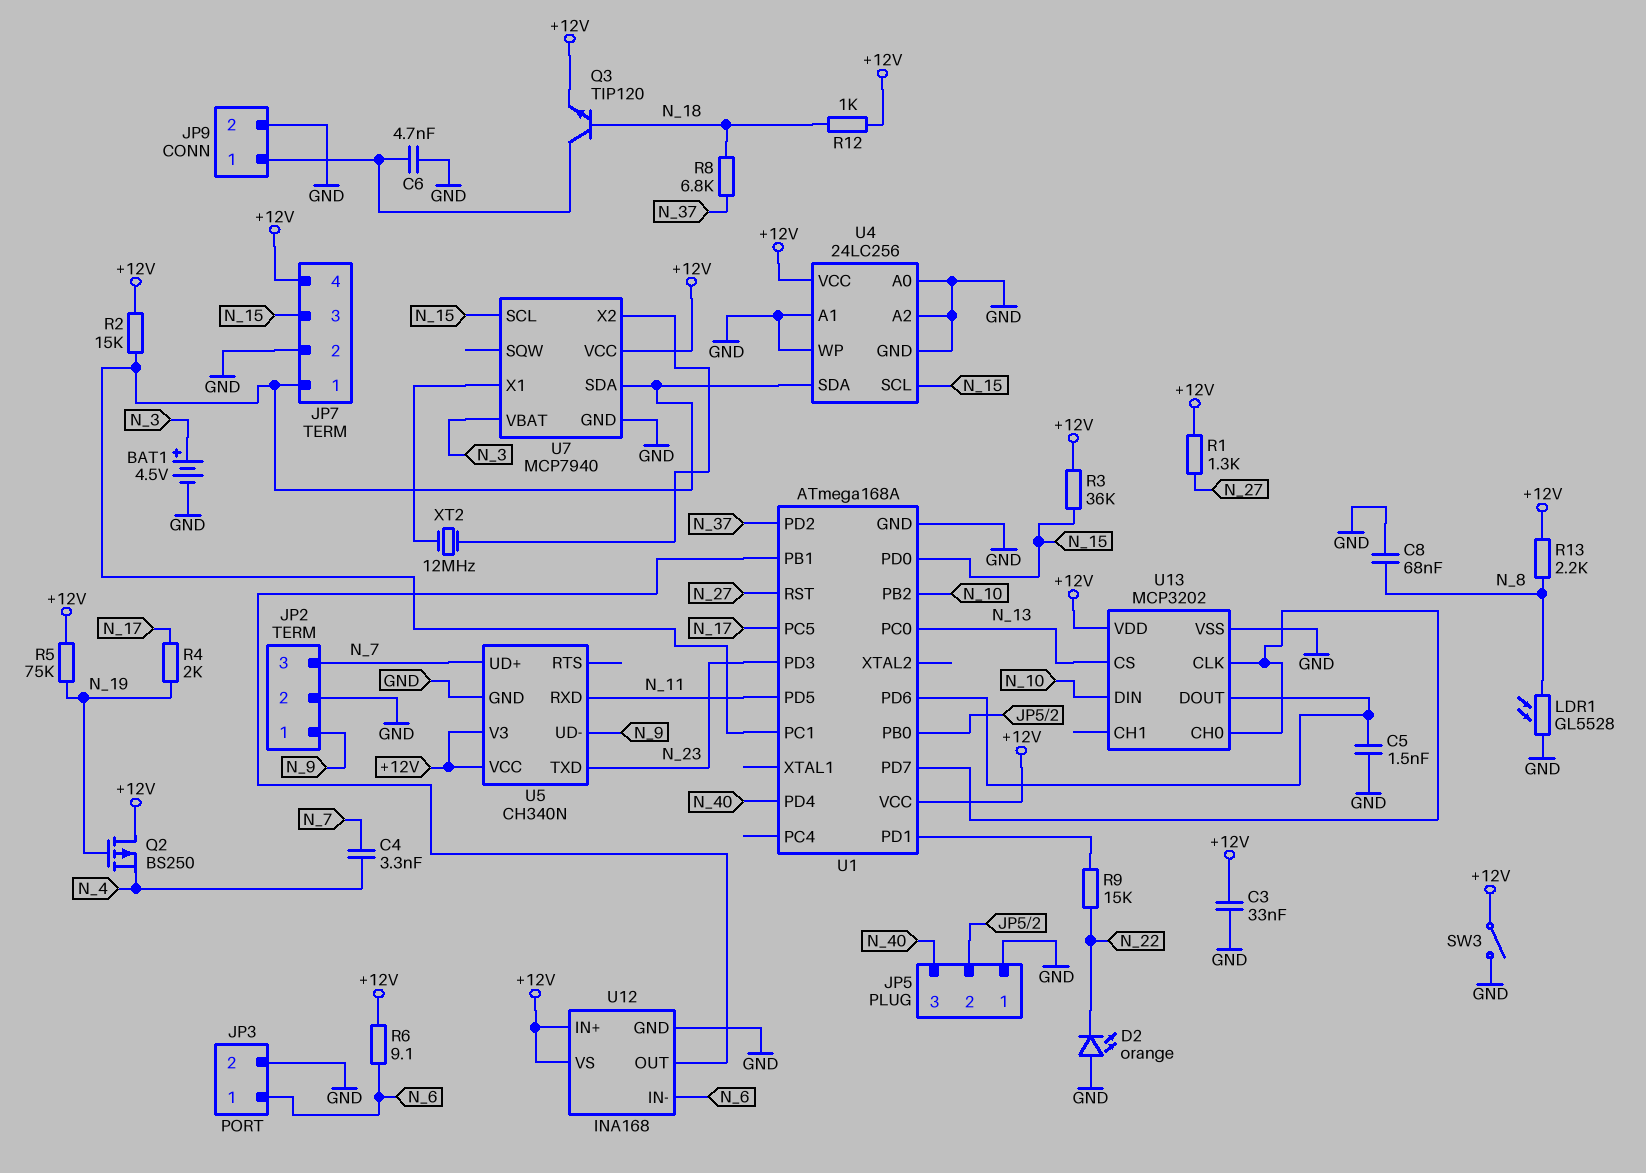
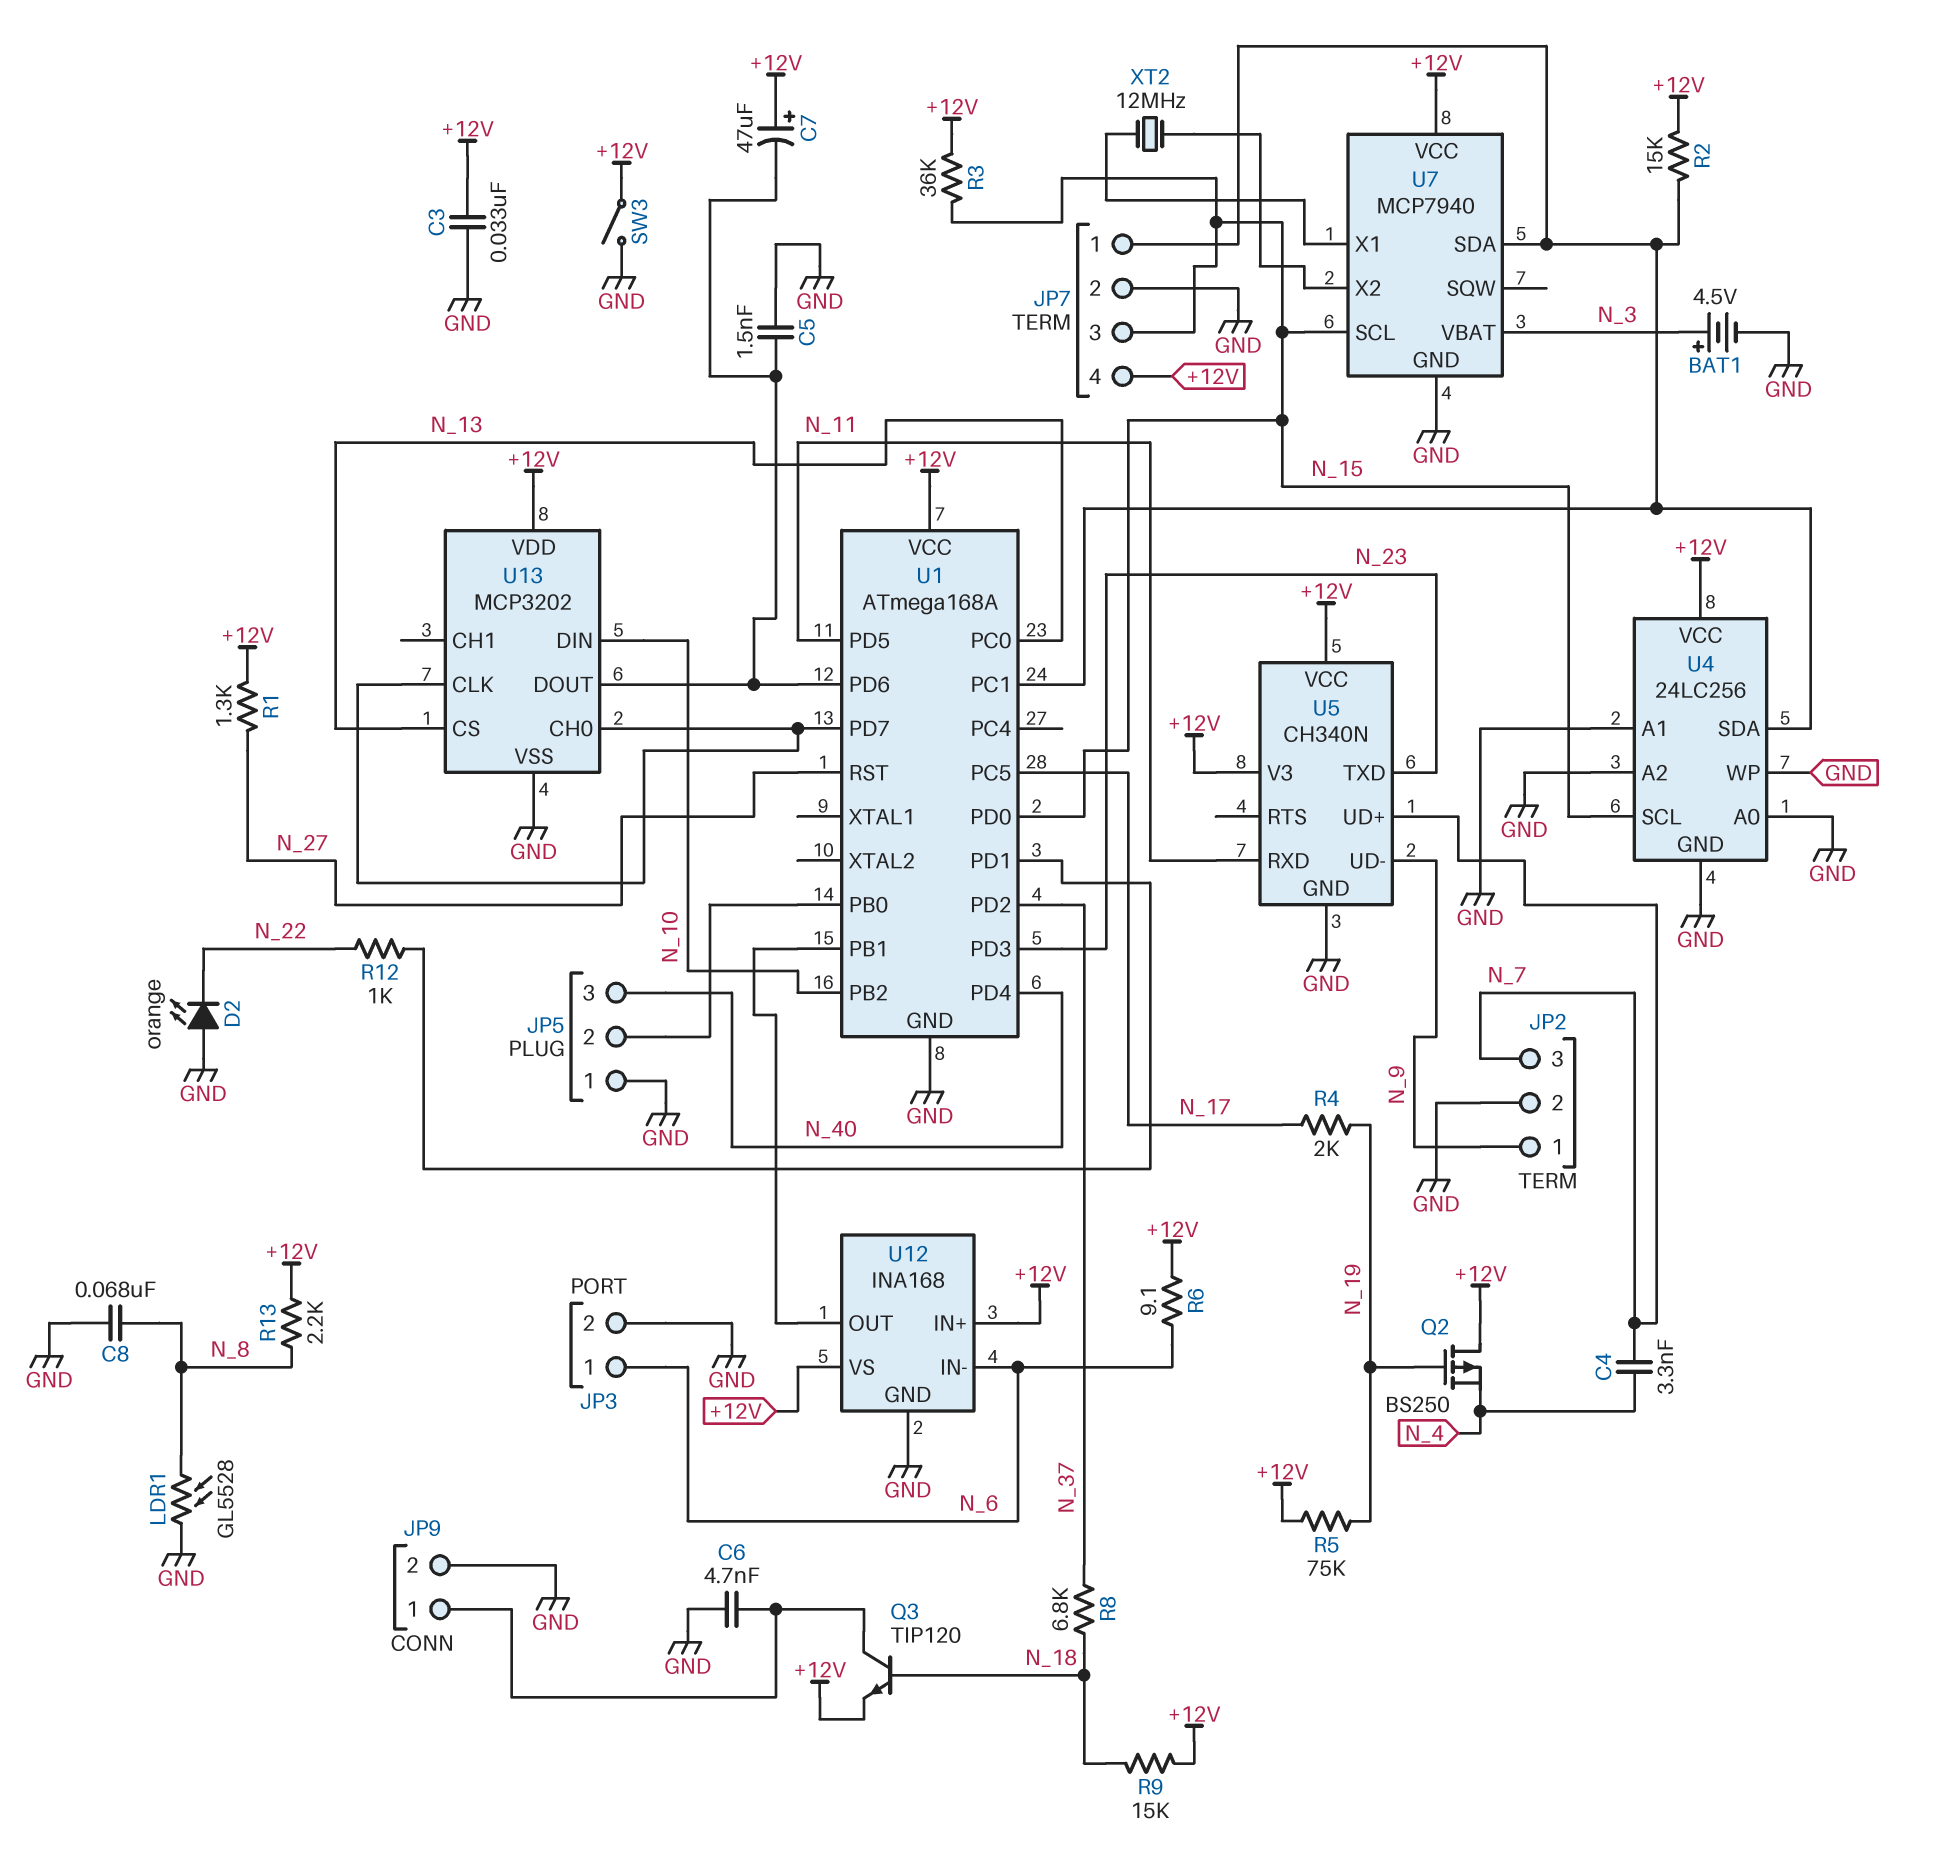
C7: none -> 47uF (plus +12V, minus U1/PD6)
R9: 15k (N_22, U1/PD1) -> 15k (+12V, N_18)
R12: 1k (+12V, N_18) -> 1k (N_22, U1/PD1)

